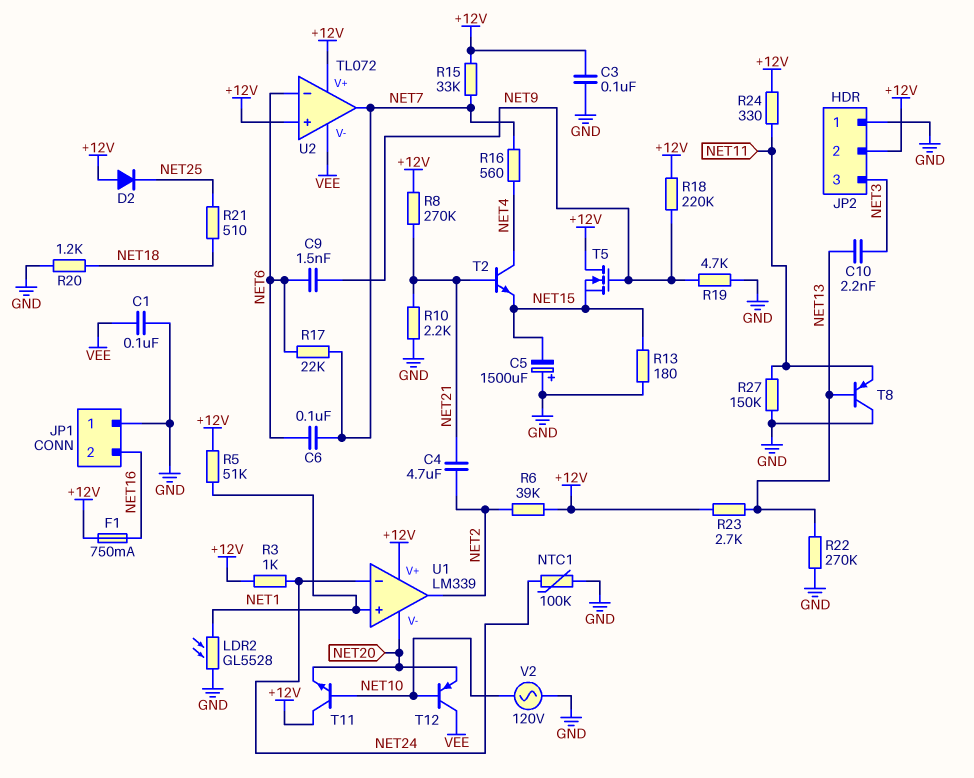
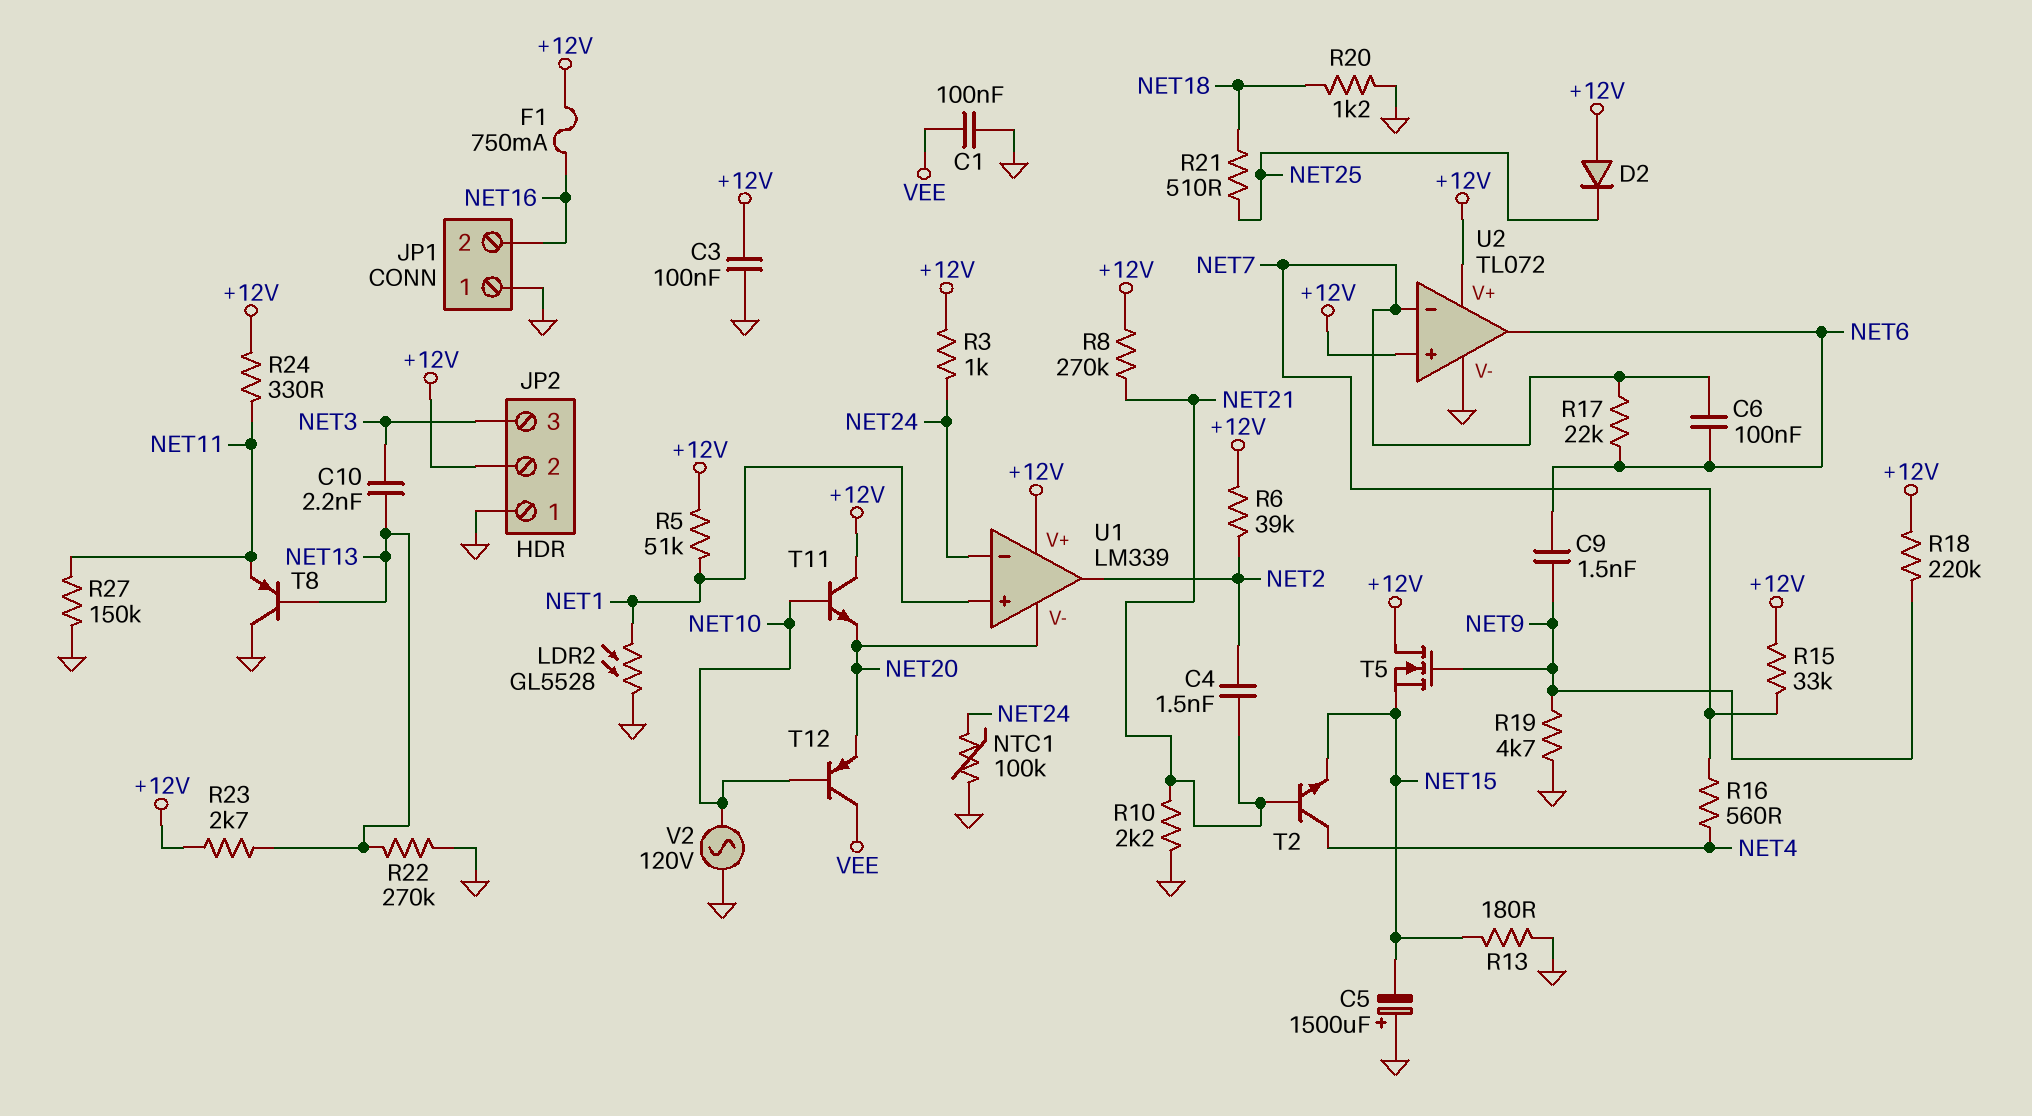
C4: 4.7uF (NET2, NET21) -> 1.5nF (NET2, NET21)
U2 pin V-: VEE -> GND
U2 pin in-: NET6 -> NET7
U2 pin out: NET7 -> NET6

